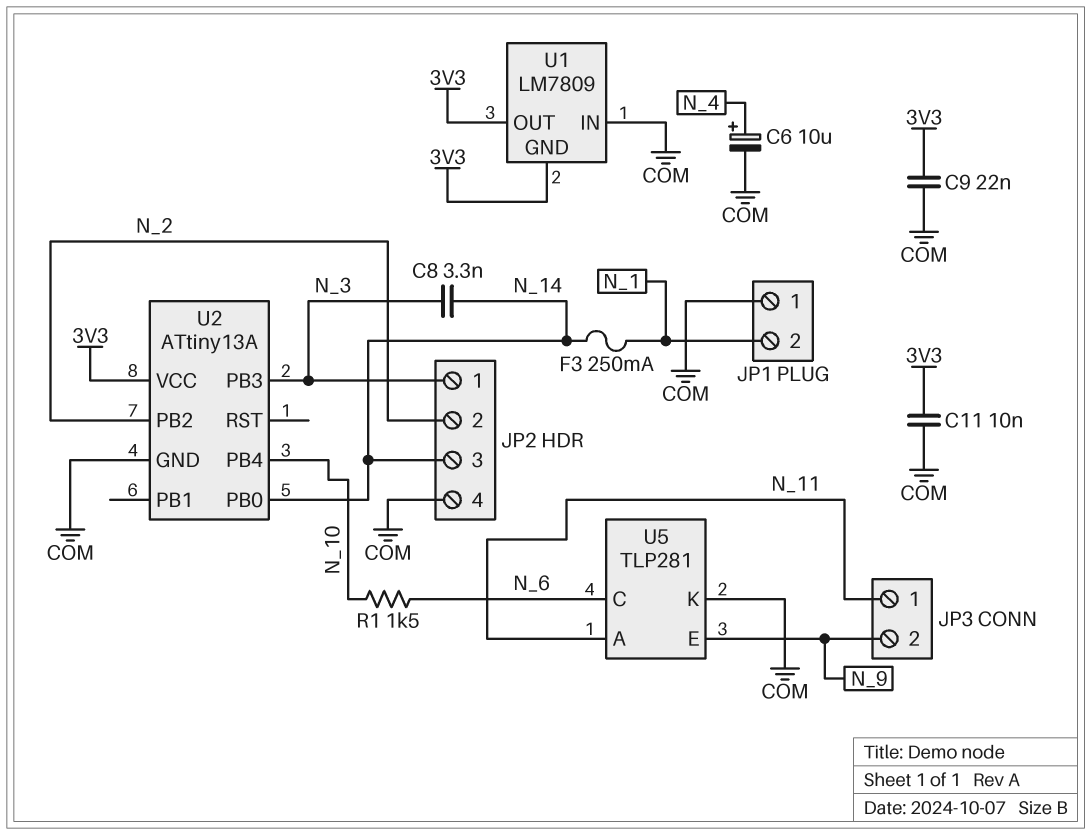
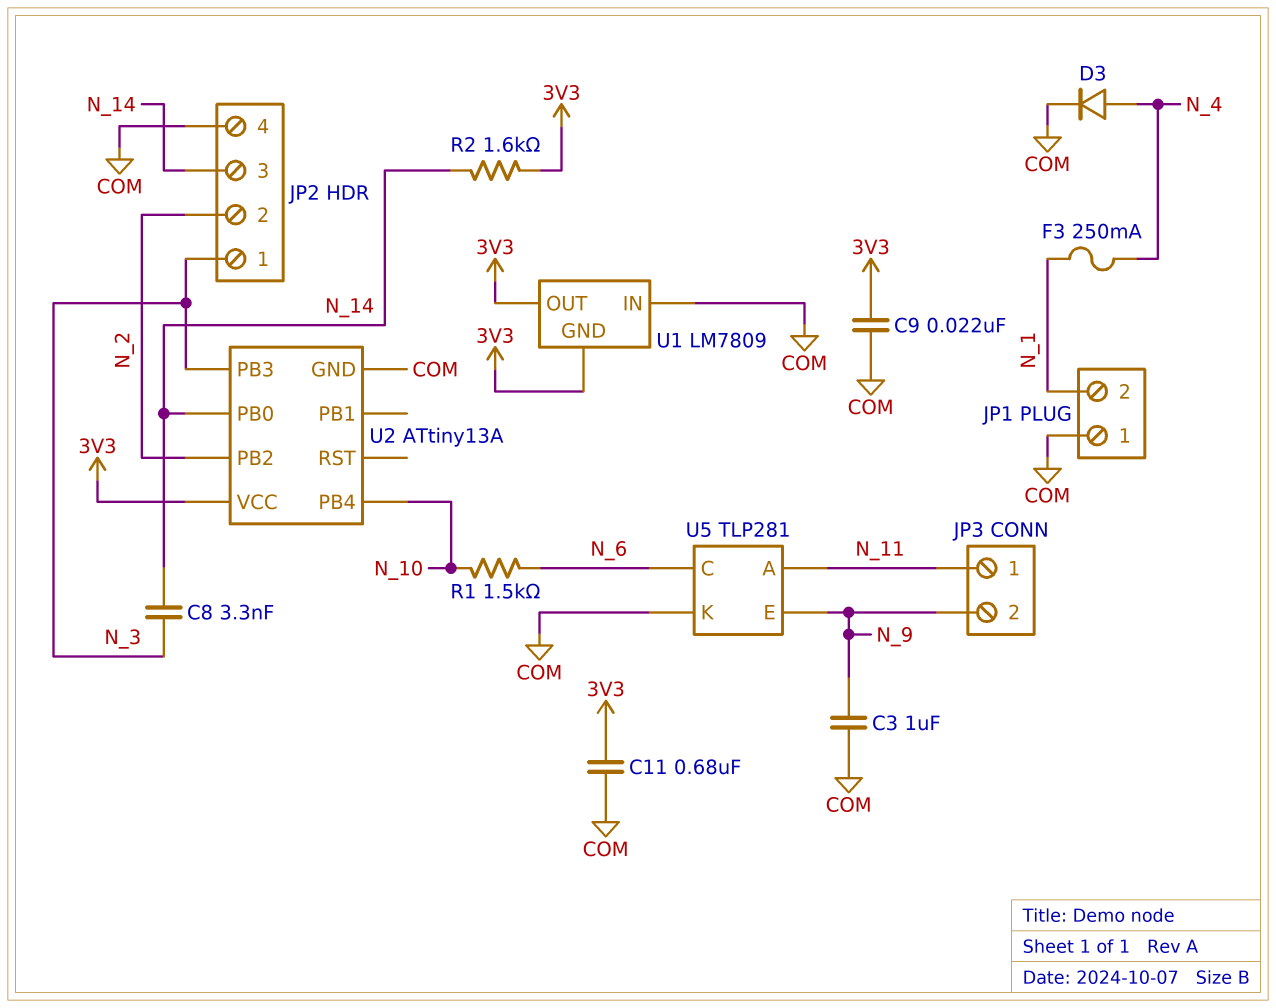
C3: none -> 1uF (COM, N_9)
C6: 10uF (plus N_4, minus COM) -> none
C11: 10nF (3V3, COM) -> 680nF (3V3, COM)
D3: none -> diode (A N_4, K COM)
F3: 250mA (N_1, N_14) -> 250mA (N_1, N_4)
R2: none -> 1.6k (3V3, N_14)

